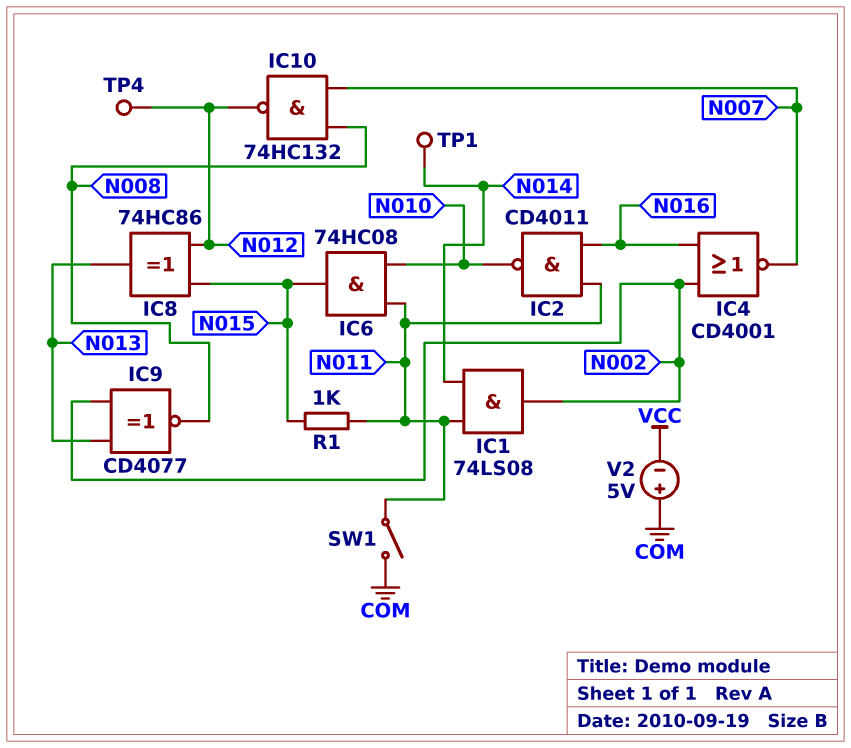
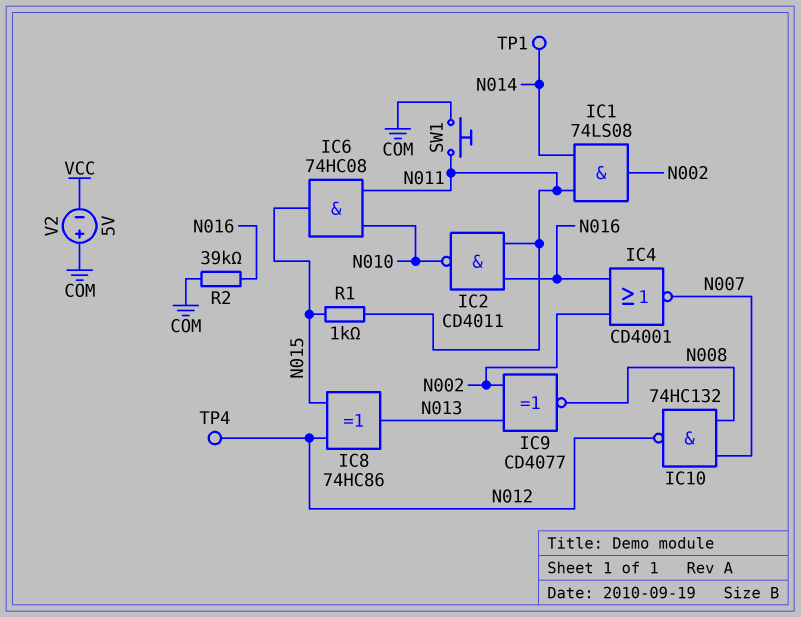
R2: none -> 39k (COM, N016)
SW1: switch (COM, N011) -> button (COM, N011)

